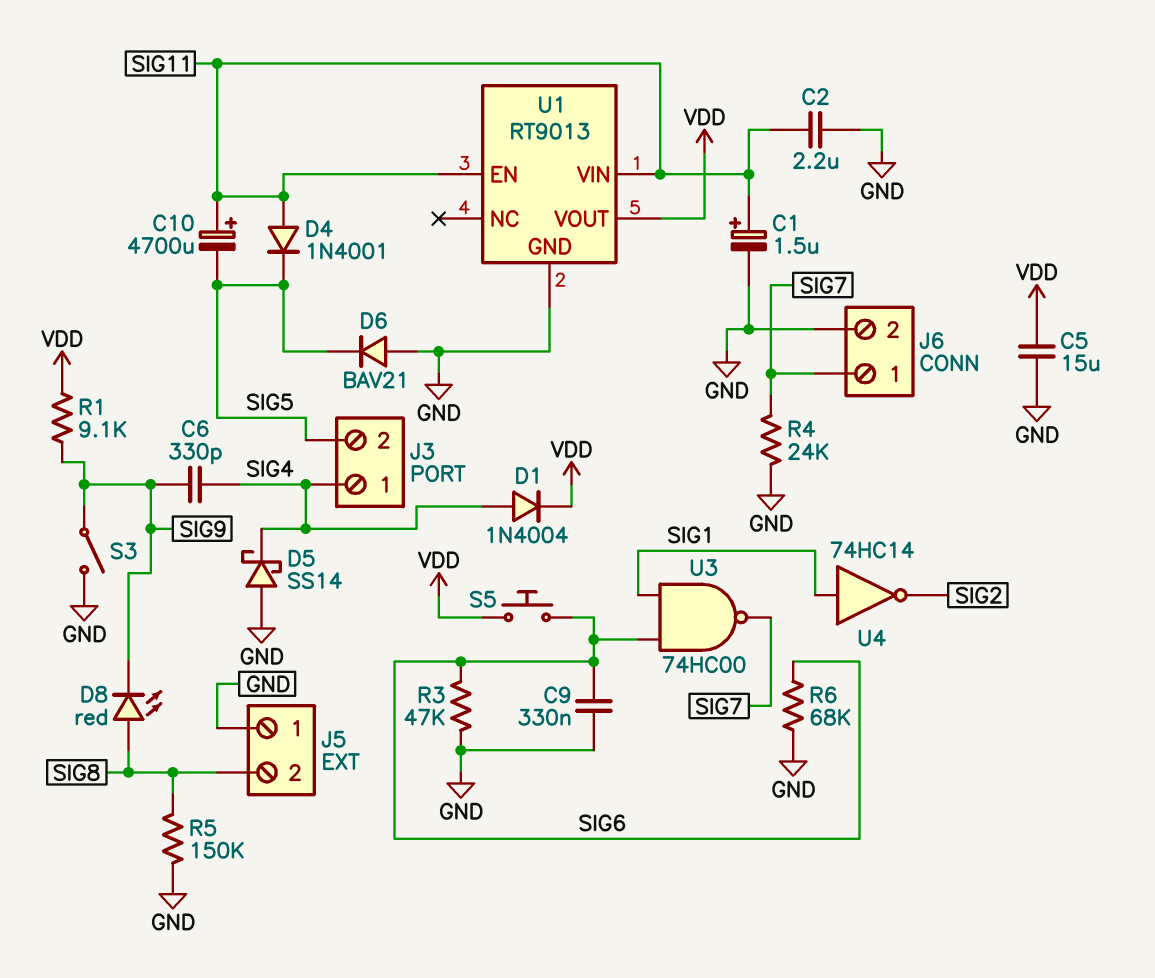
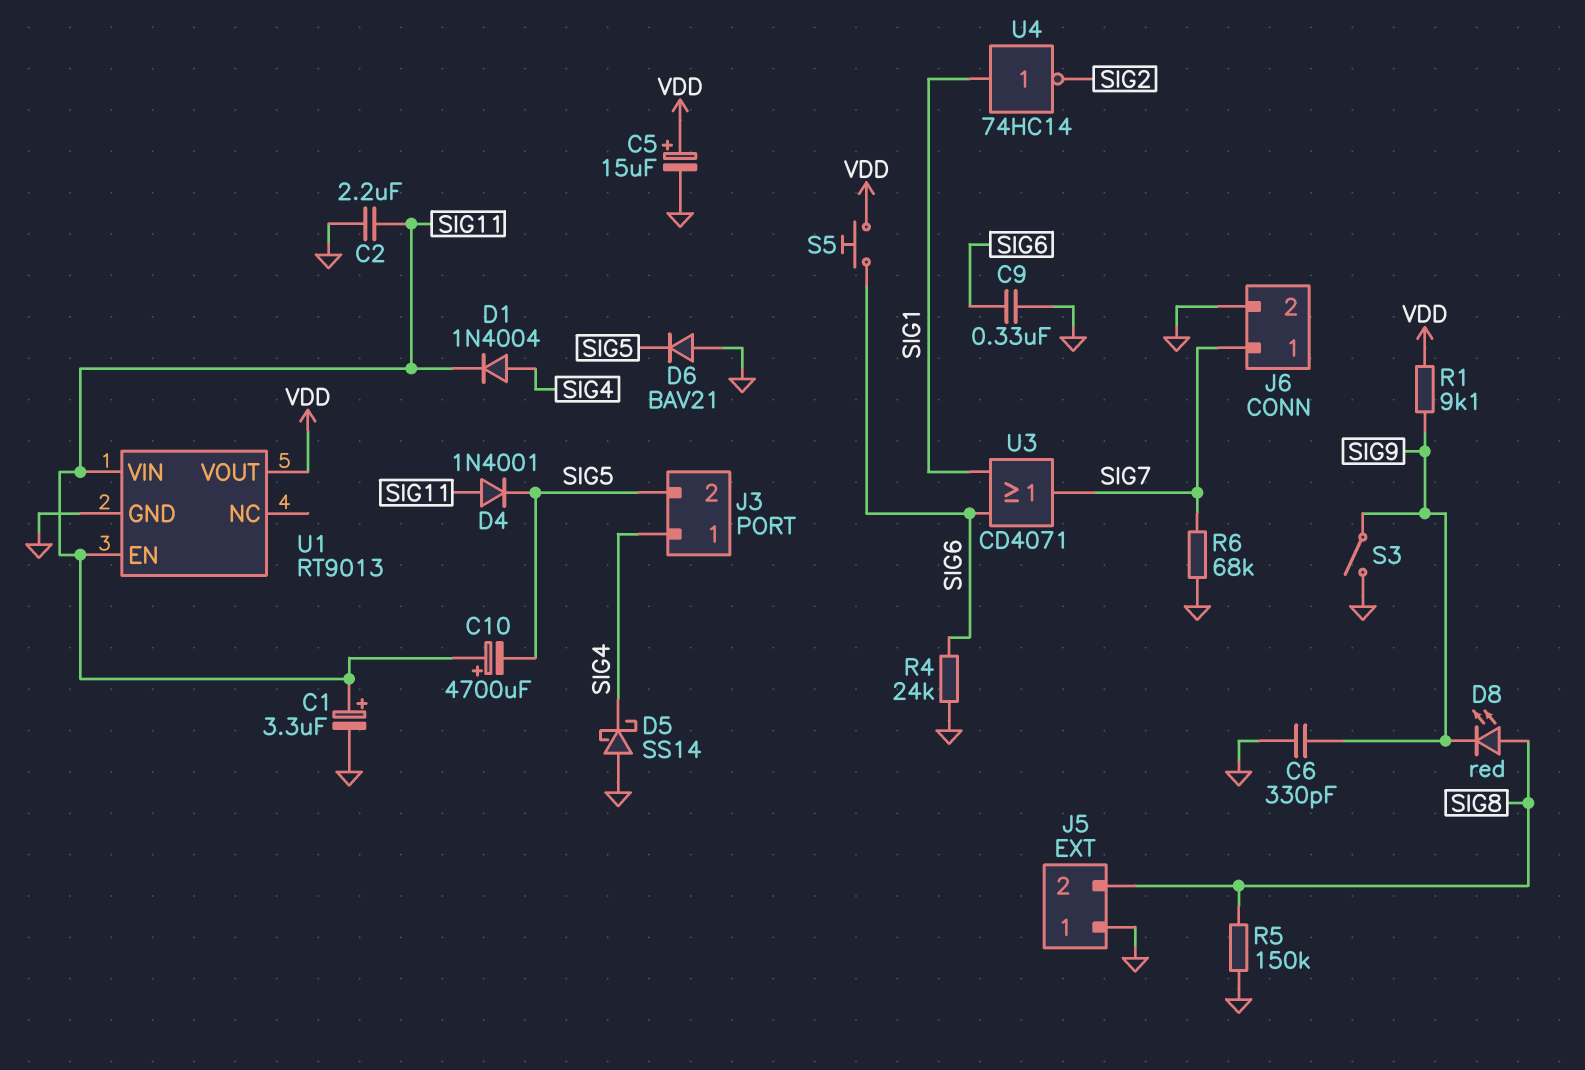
C1: 1.5uF (plus SIG11, minus GND) -> 3.3uF (plus SIG11, minus GND)
C5: 15uF (GND, VDD) -> 15uF (plus VDD, minus GND)
C6: 330pF (SIG4, SIG9) -> 330pF (GND, SIG9)
D1: diode 1N4004 (A SIG4, K VDD) -> diode 1N4004 (A SIG4, K SIG11)
R3: 47k (GND, SIG6) -> none
R4: 24k (GND, SIG7) -> 24k (GND, SIG6)
R6: 68k (GND, SIG6) -> 68k (GND, SIG7)
U3: NAND 74HC00 (in SIG1, in SIG6, out SIG7) -> OR CD4071 (in SIG1, in SIG6, out SIG7)

